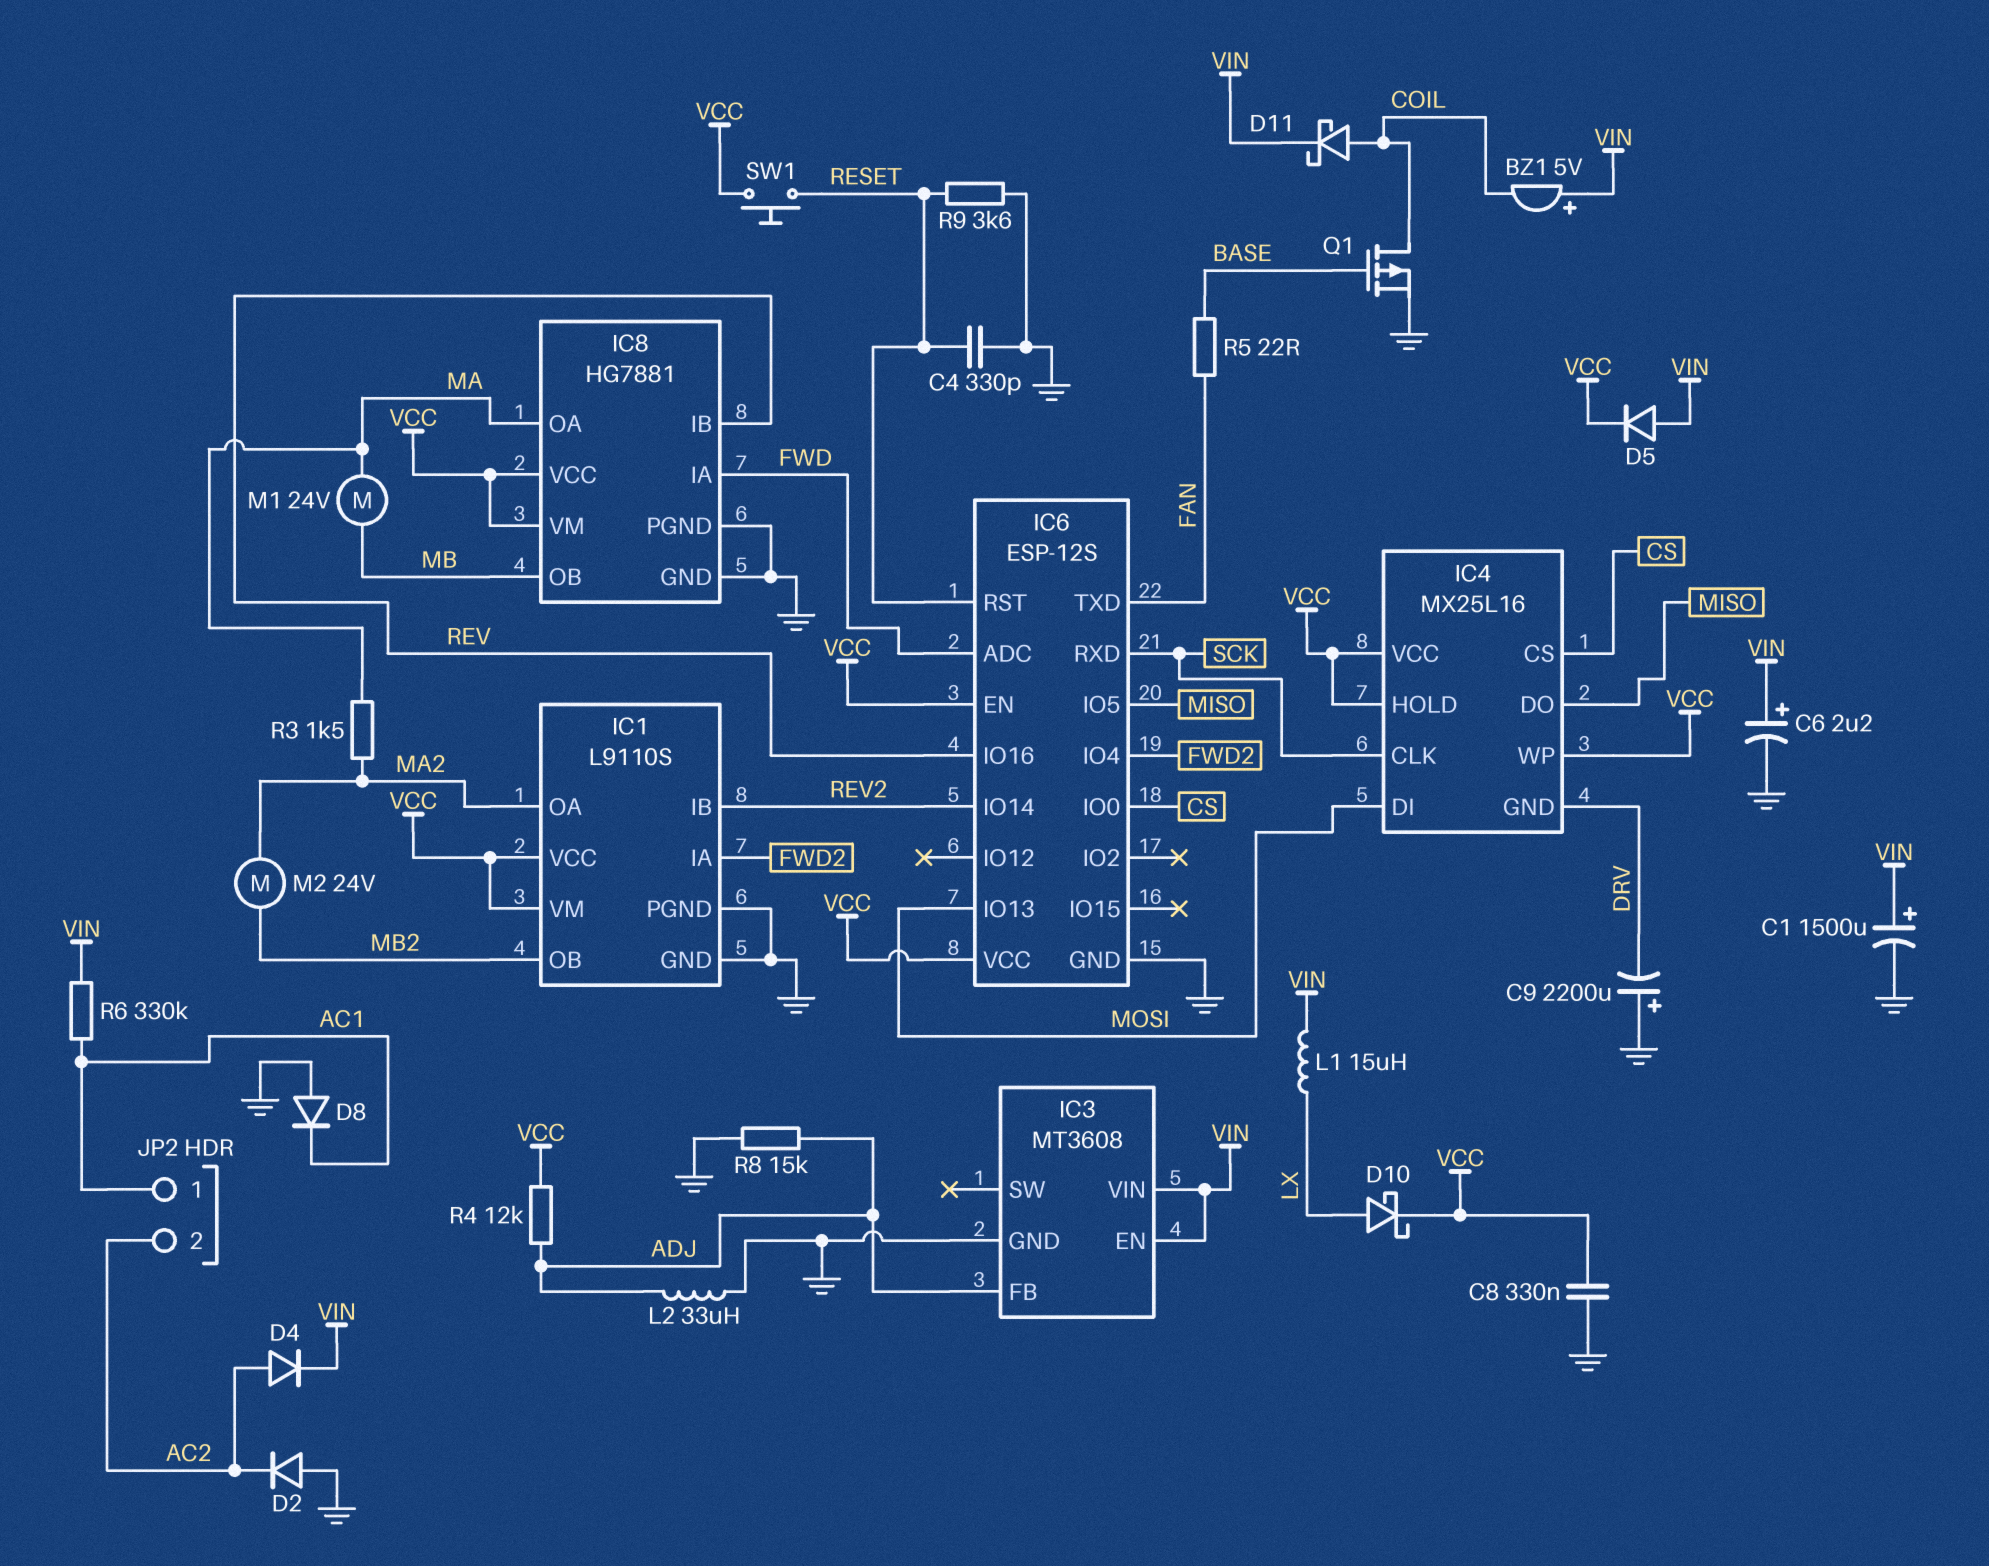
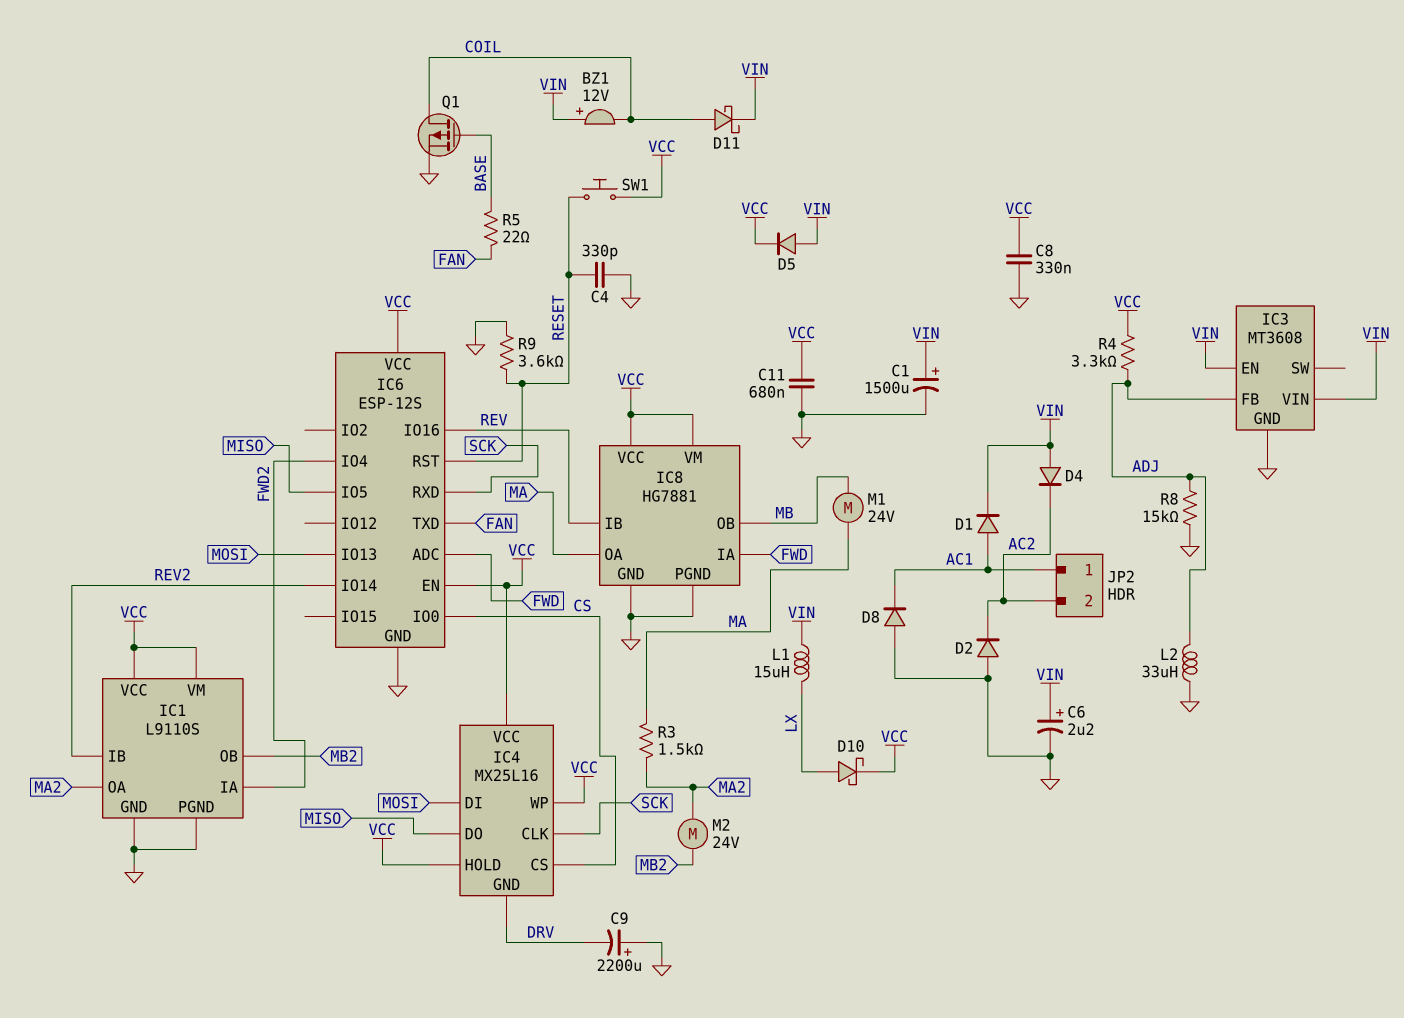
BZ1: buzzer 5V (plus VIN, minus COIL) -> buzzer 12V (plus VIN, minus COIL)
C11: none -> 680nF (GND, VCC)
D1: none -> diode (A AC1, K VIN)
D4: diode (A AC2, K VIN) -> diode (A VIN, K AC2)
R4: 12k (ADJ, VCC) -> 3.3k (ADJ, VCC)
R6: 330k (AC1, VIN) -> none

